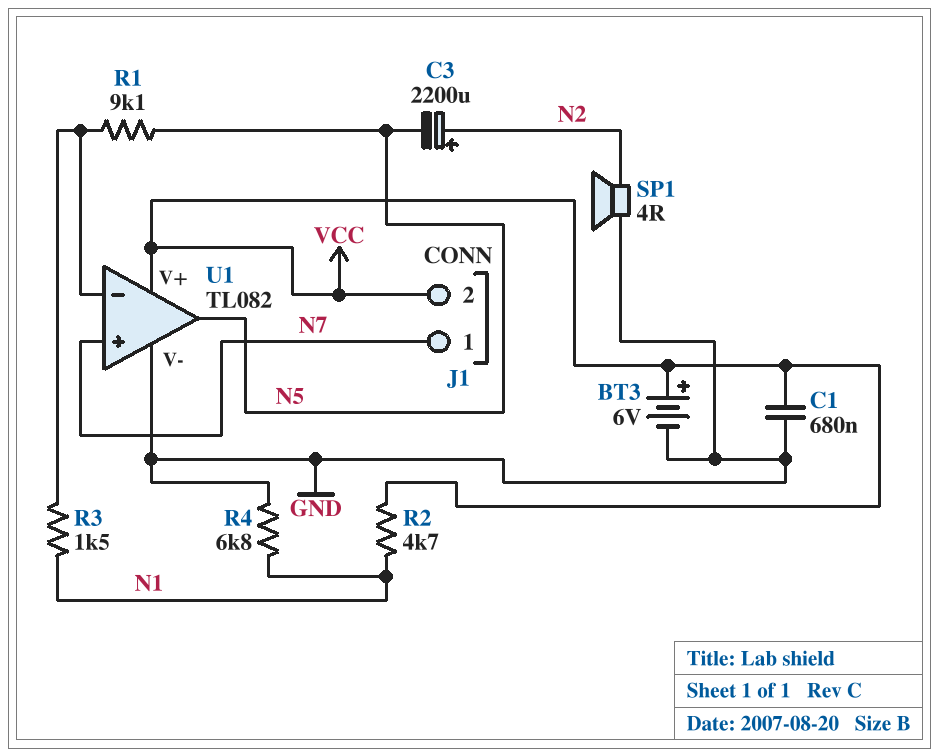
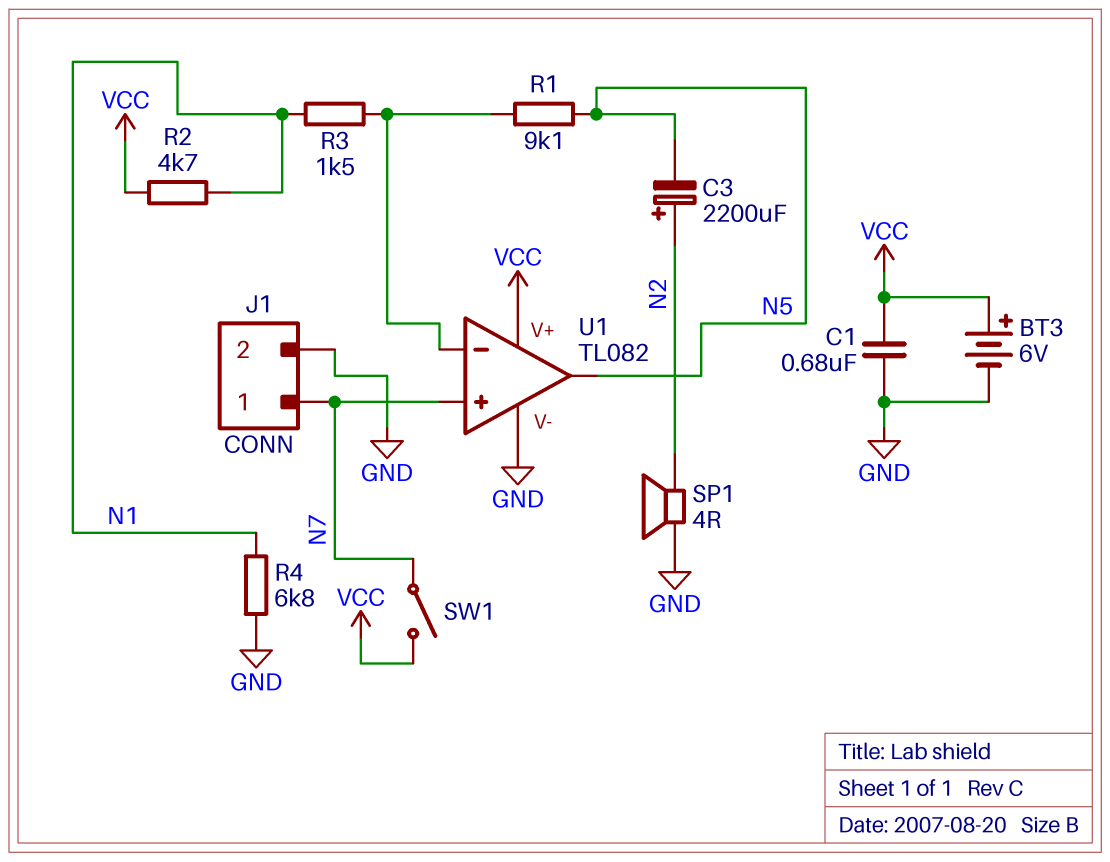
J1 pin 2: VCC -> GND
SW1: none -> switch (N7, VCC)

